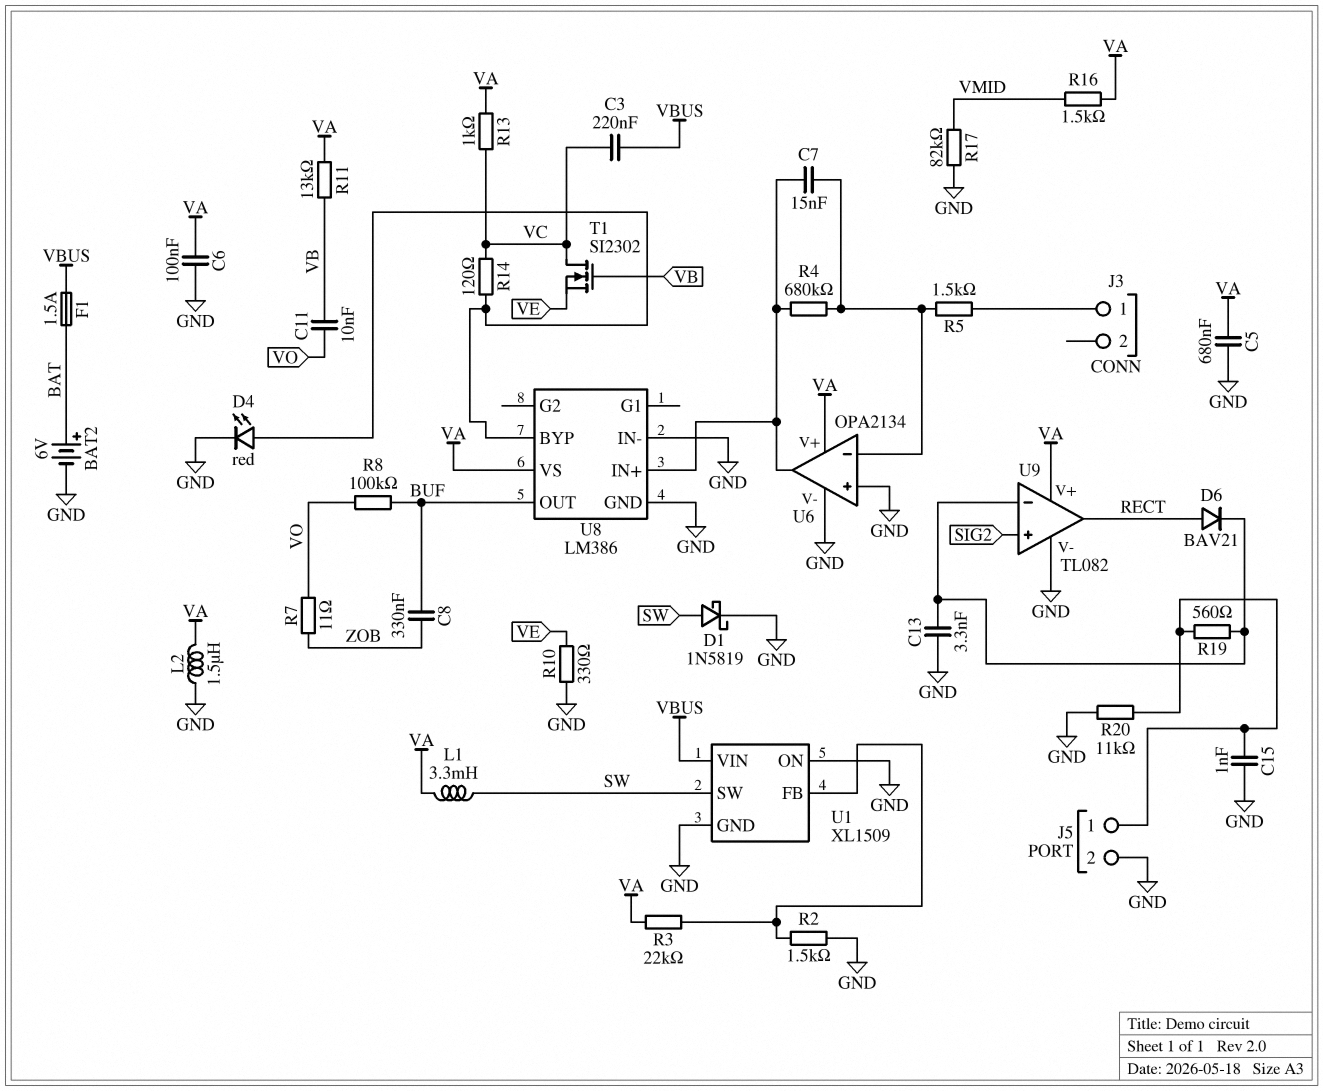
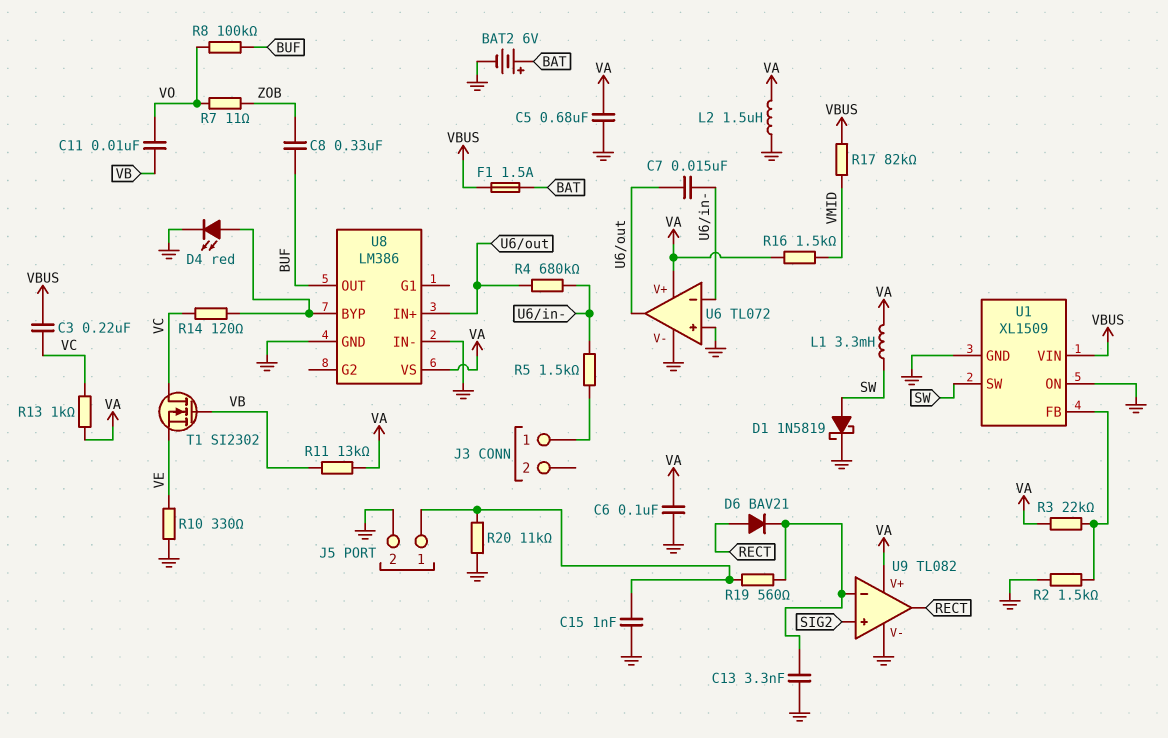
R17: 82k (GND, VMID) -> 82k (VBUS, VMID)
U6: OPA2134 -> TL072

